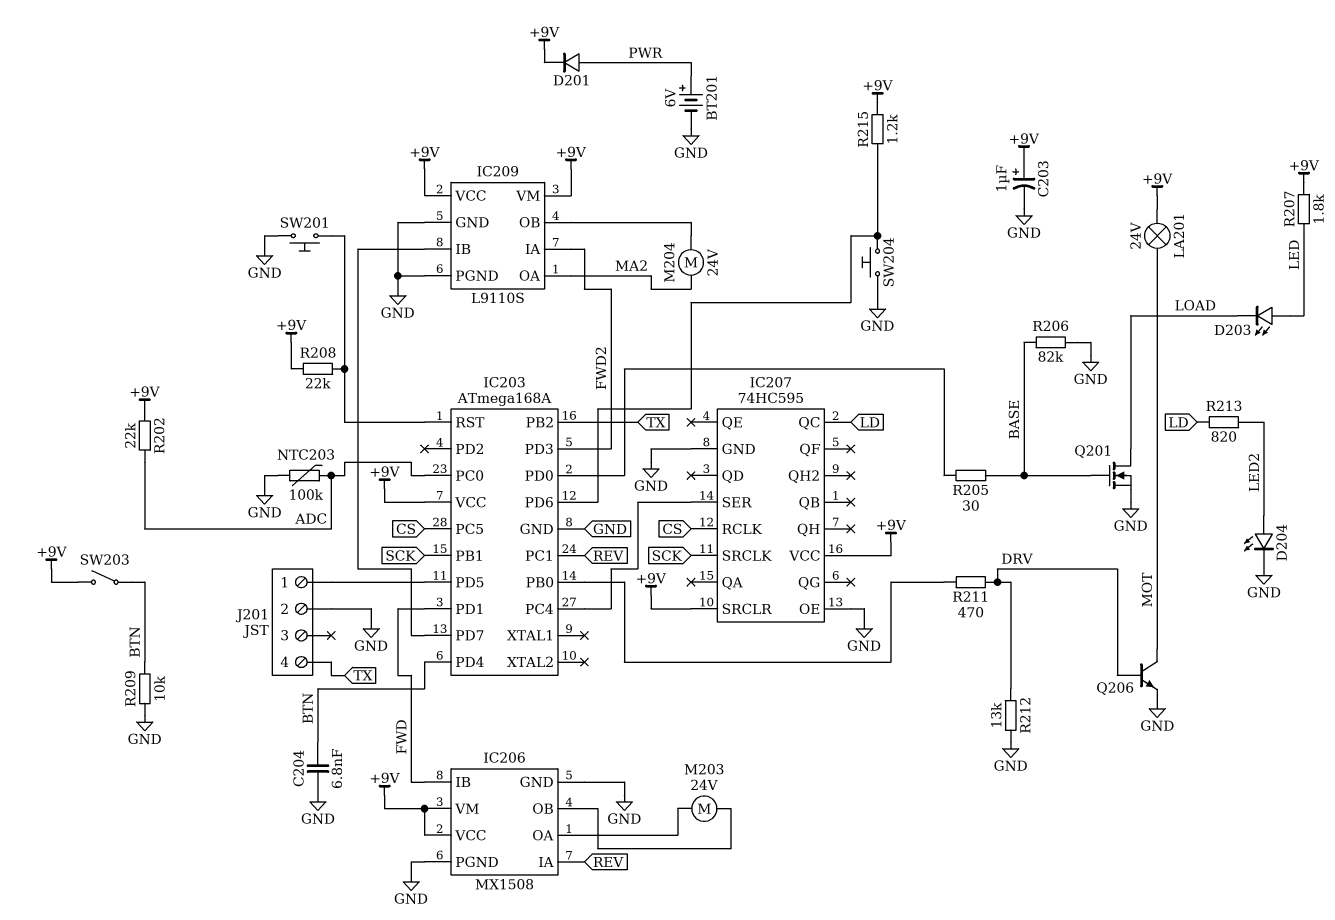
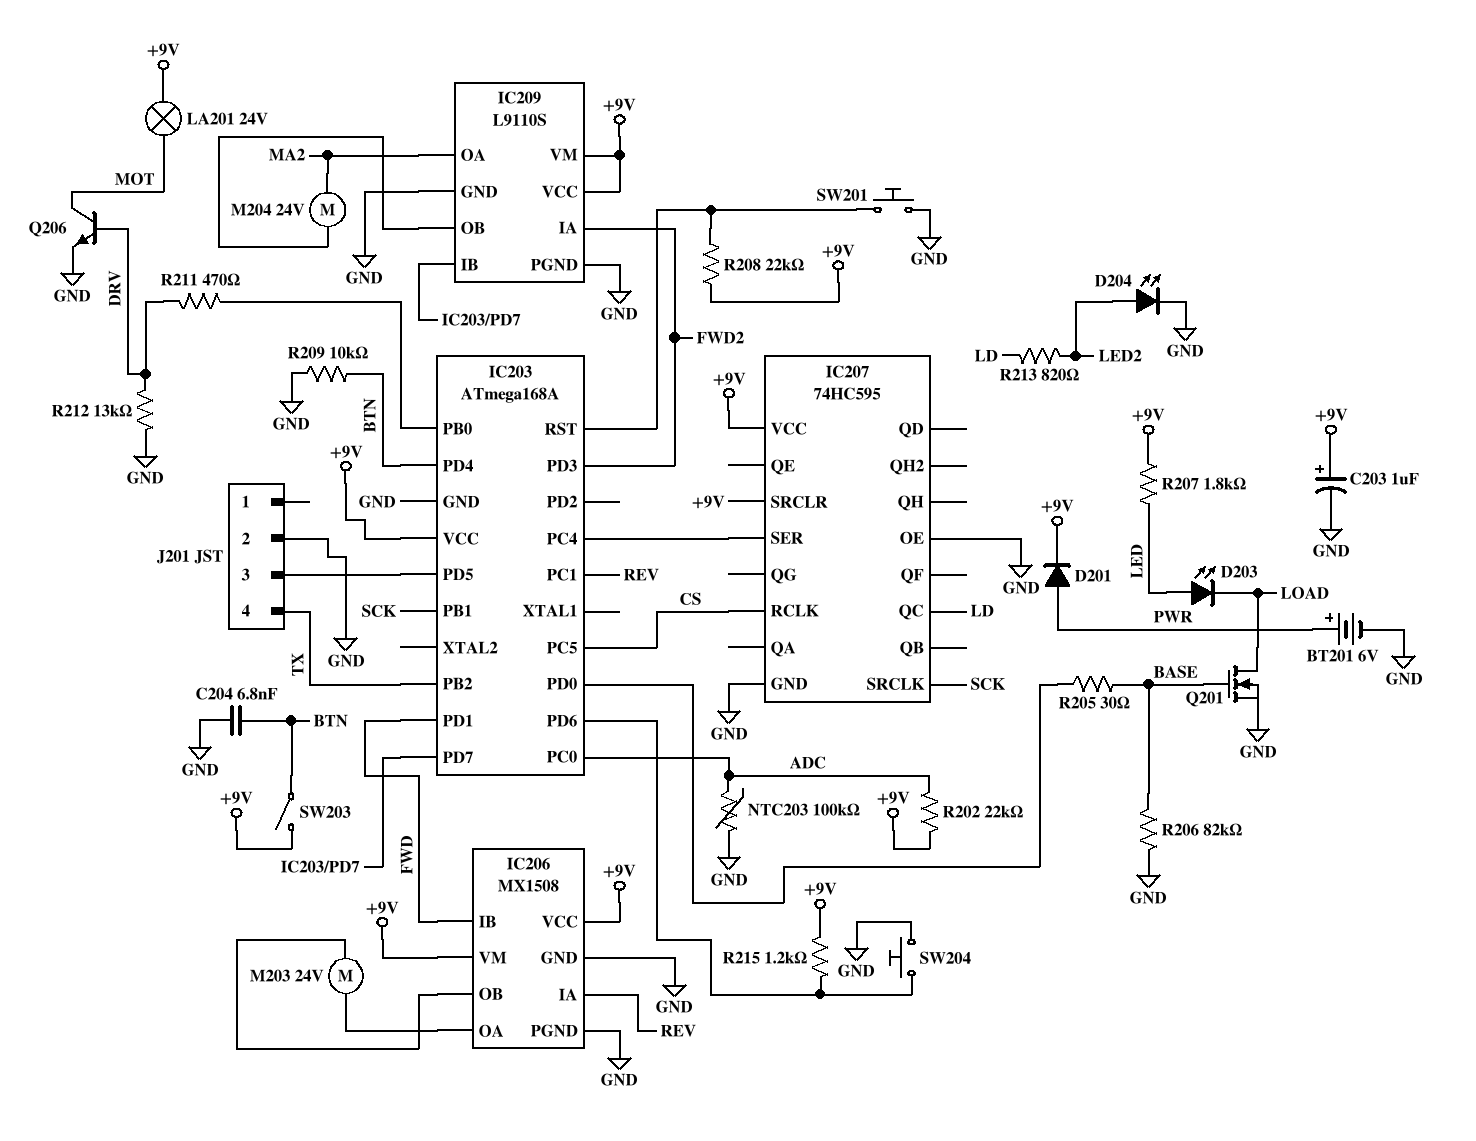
J201 pin 1: IC203/PD5 -> none
J201 pin 3: none -> IC203/PD5

